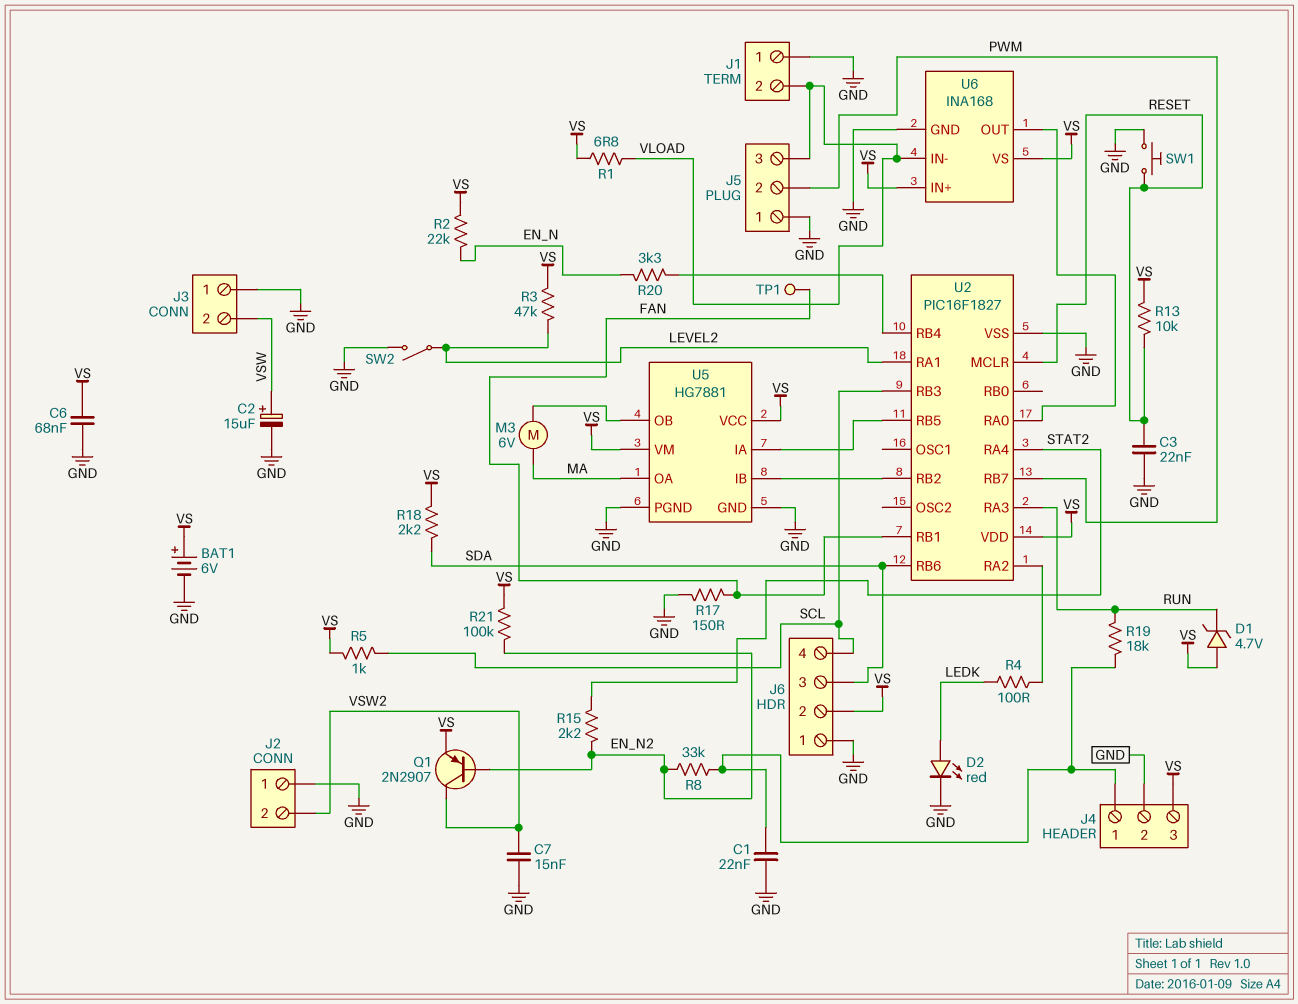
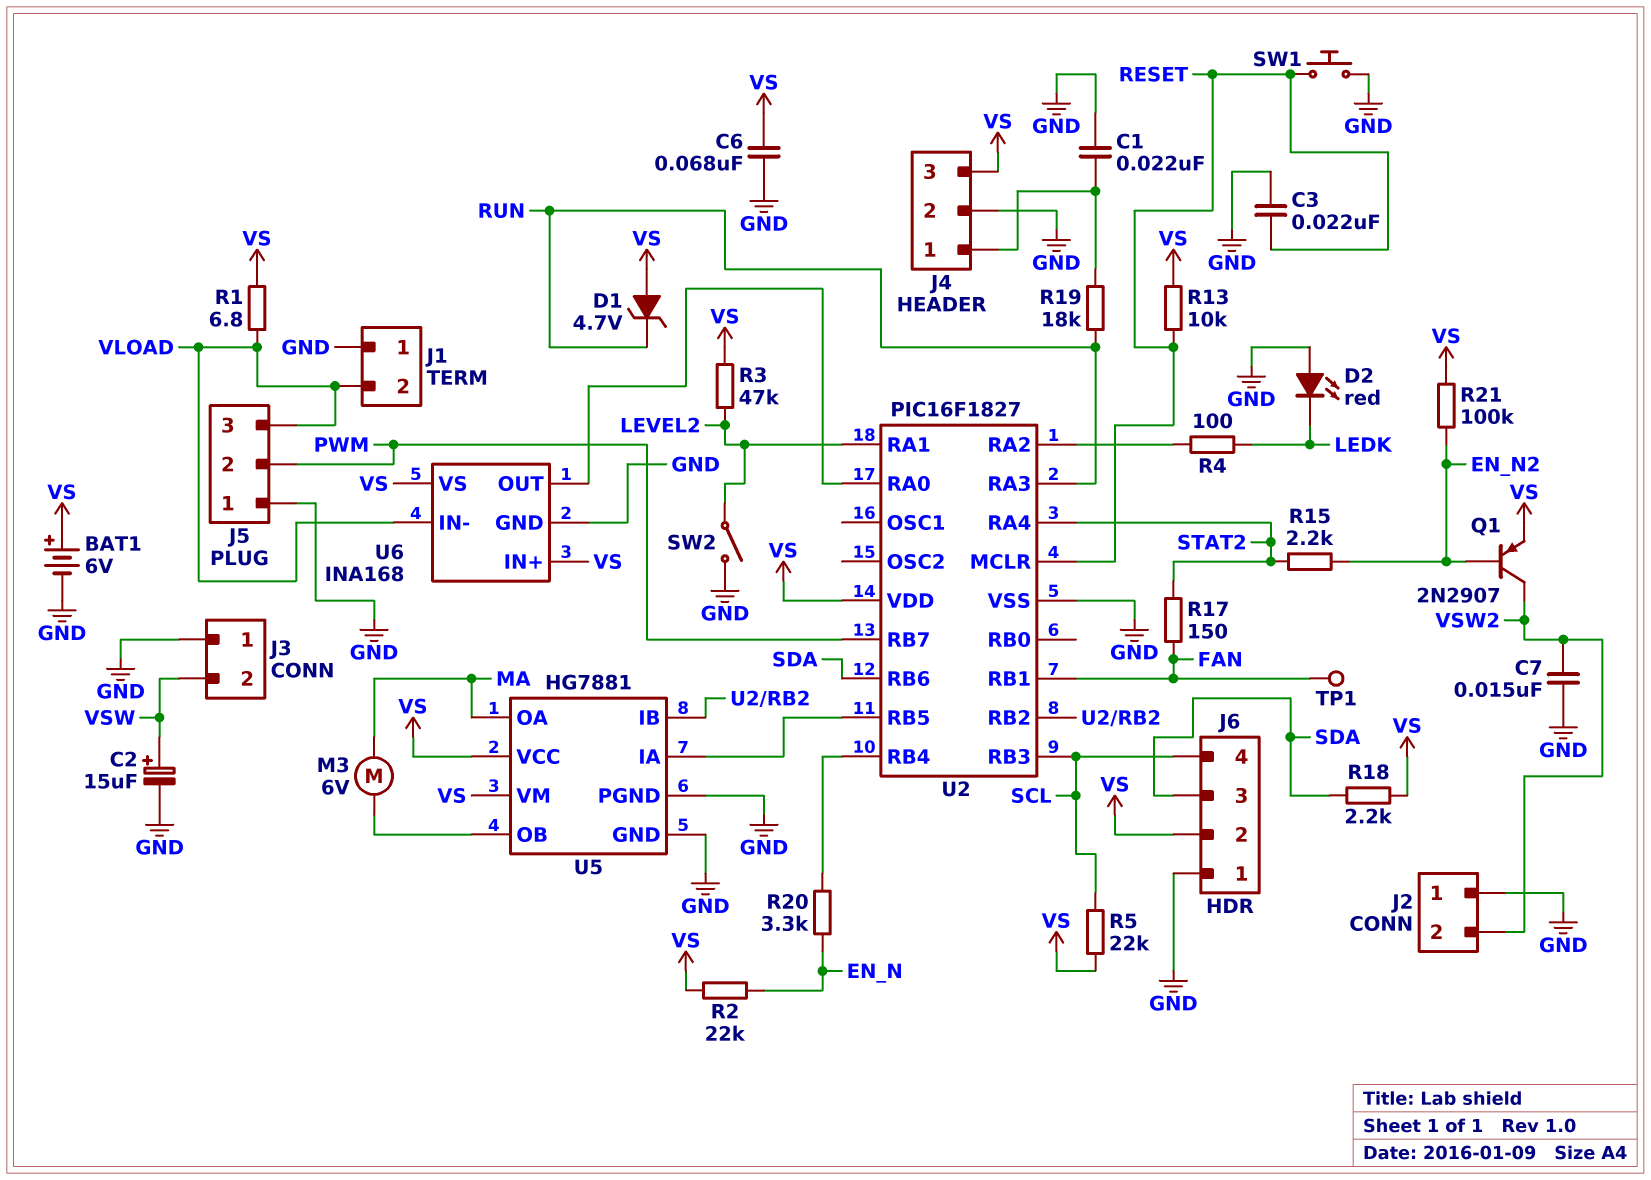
D2: LED red (A LEDK, K GND) -> LED red (A GND, K LEDK)
R5: 1k (SCL, VS) -> 22k (SCL, VS)
R8: 33k (EN_N2, J4/1) -> none
R17: 150 (FAN, GND) -> 150 (FAN, STAT2)

